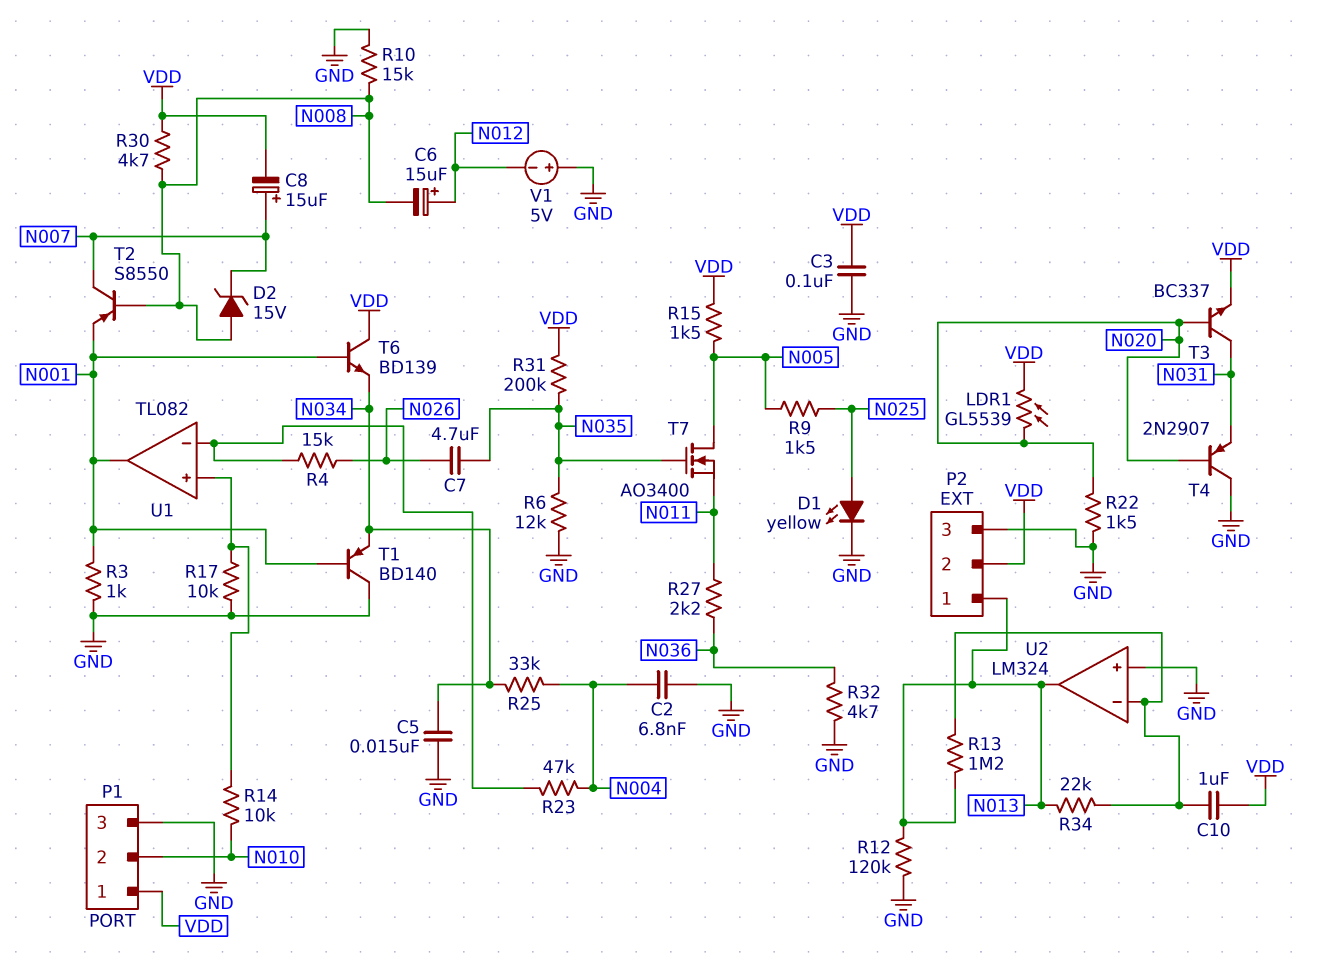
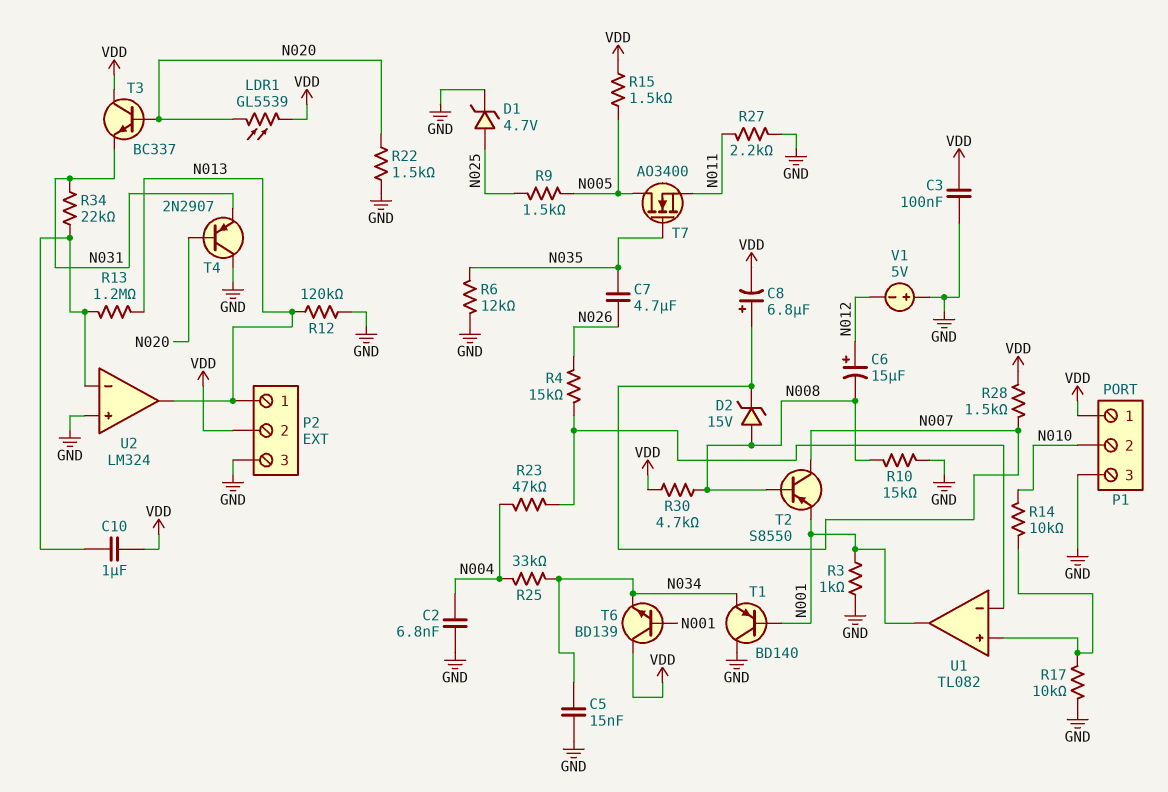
C8: 15uF (plus N007, minus VDD) -> 6.8uF (plus N007, minus VDD)
D1: LED yellow (A N025, K GND) -> zener 4.7V (A N025, K GND)
R27: 2.2k (N011, N036) -> 2.2k (GND, N011)
R28: none -> 1.5k (N007, VDD)
R31: 200k (N035, VDD) -> none
R32: 4.7k (GND, N036) -> none
R34: 22k (N013, U2/in-) -> 22k (N031, U2/in-)
T3: NPN BC337 (B N020, C N031, E VDD) -> NPN BC337 (B N020, C VDD, E N031)

